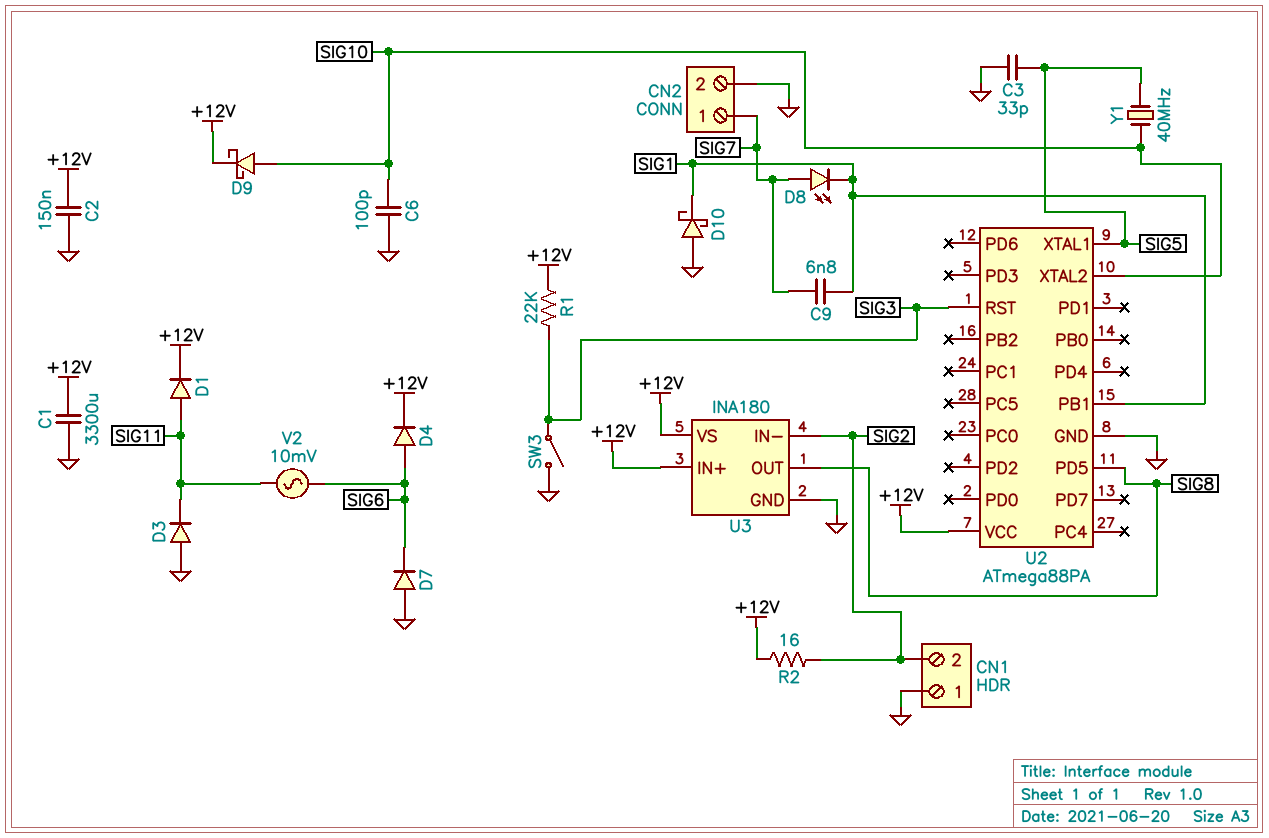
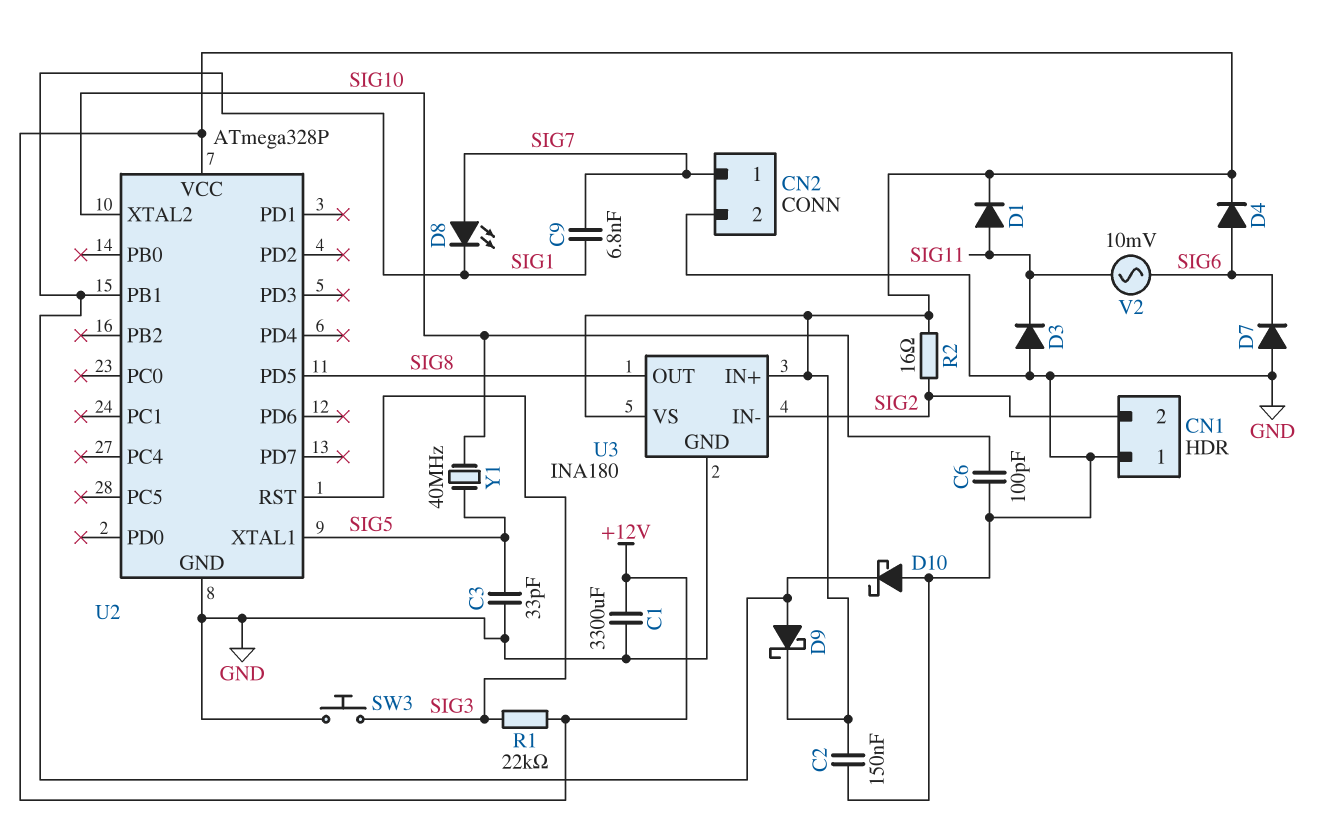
D9: schottky (A SIG10, K +12V) -> schottky (A SIG1, K +12V)
SW3: switch (GND, SIG3) -> button (GND, SIG3)
U2: ATmega88PA -> ATmega328P

